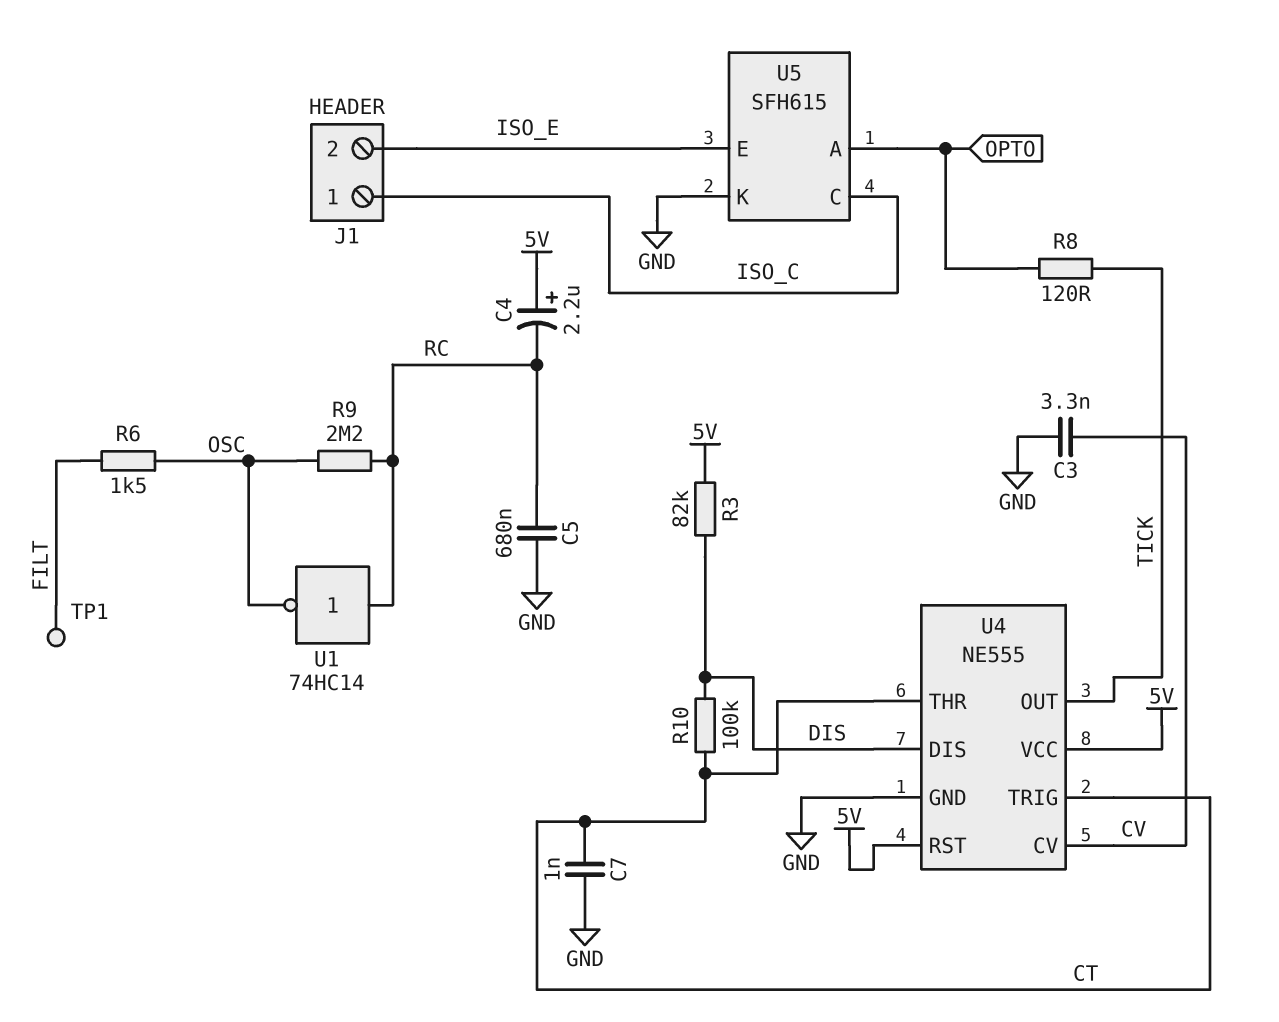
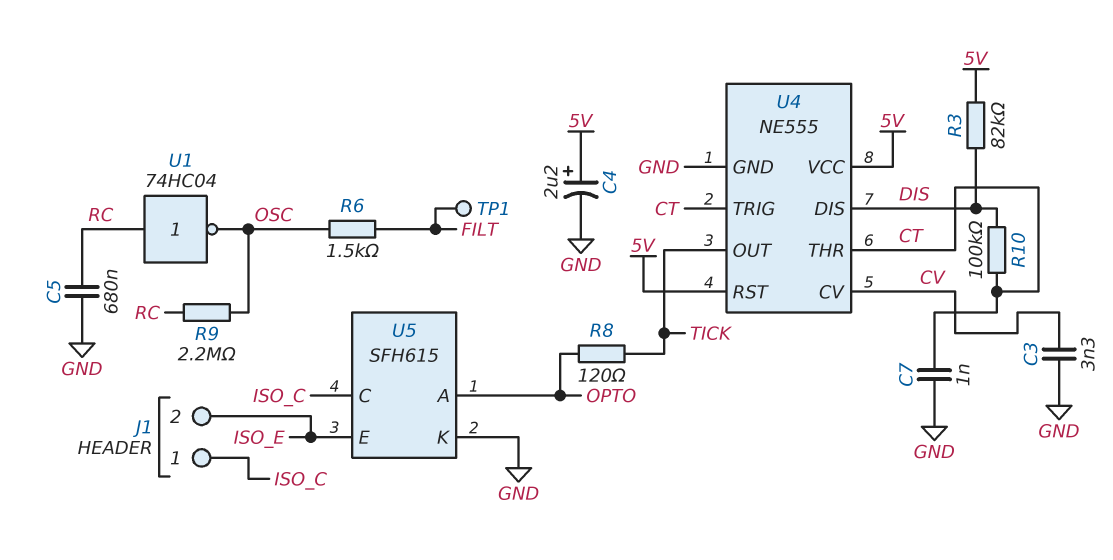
C4: 2.2uF (plus 5V, minus RC) -> 2.2uF (plus 5V, minus GND)
U1: NOT 74HC14 (in RC, out OSC) -> NOT 74HC04 (in RC, out OSC)

